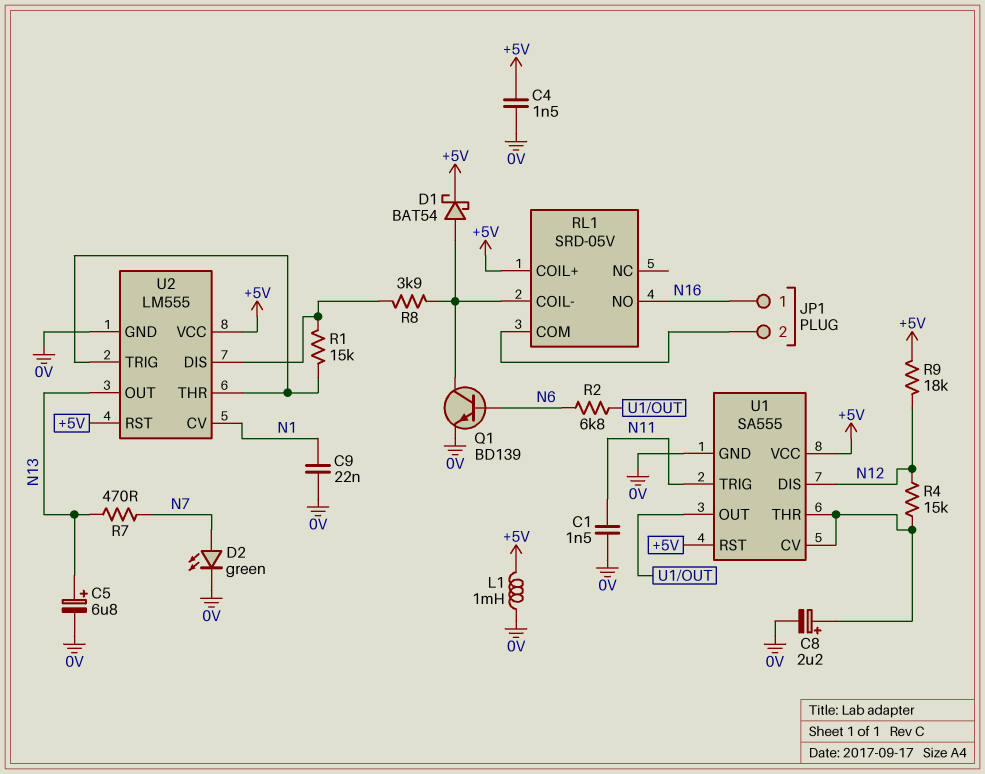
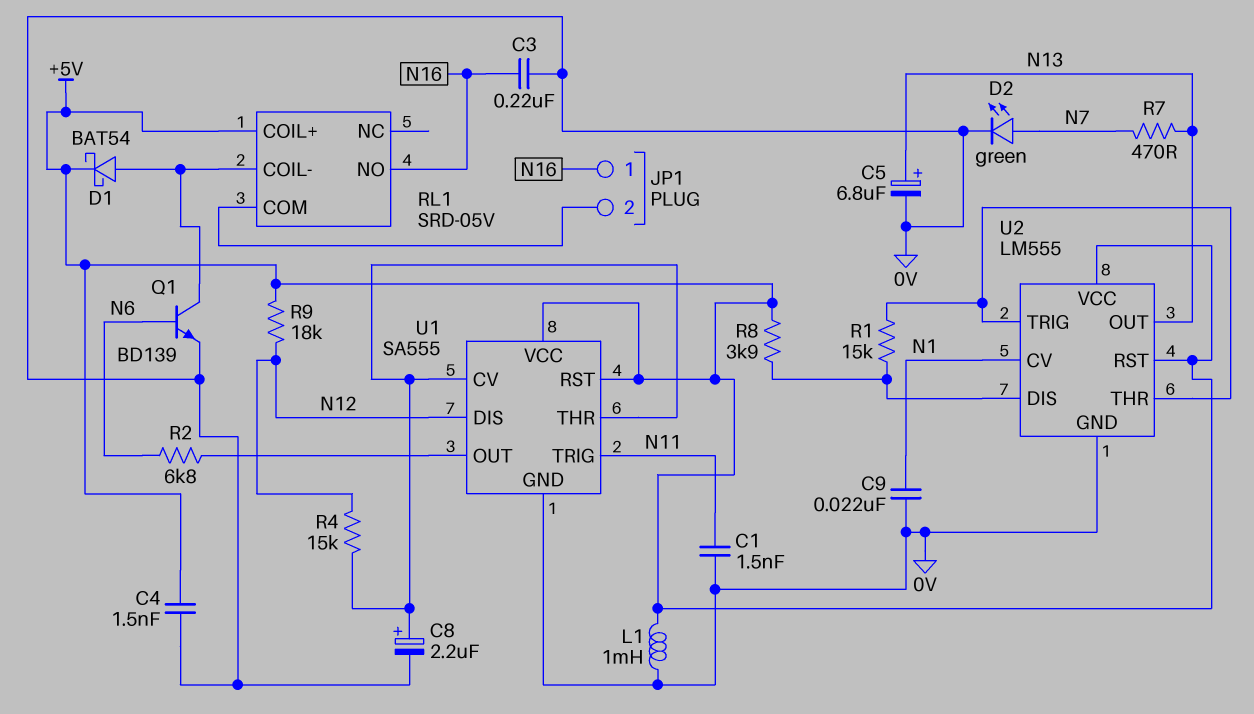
C3: none -> 220nF (0V, N16)
R8: 3.9k (RL1/COIL-, U2/DIS) -> 3.9k (+5V, U2/DIS)

